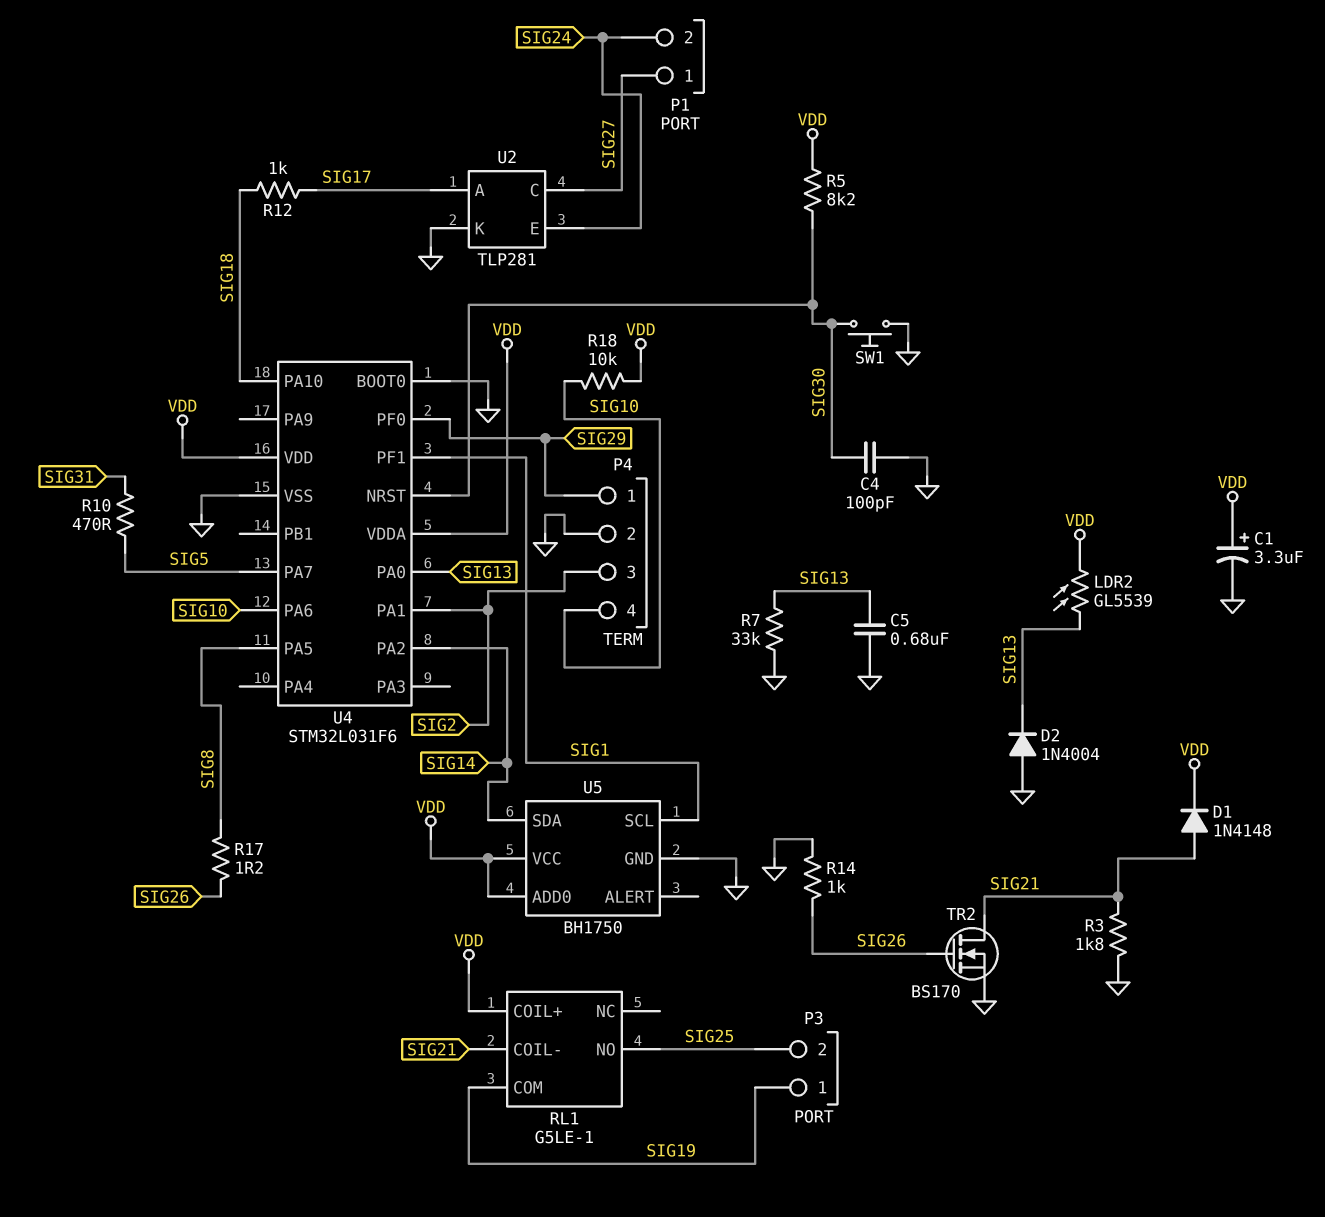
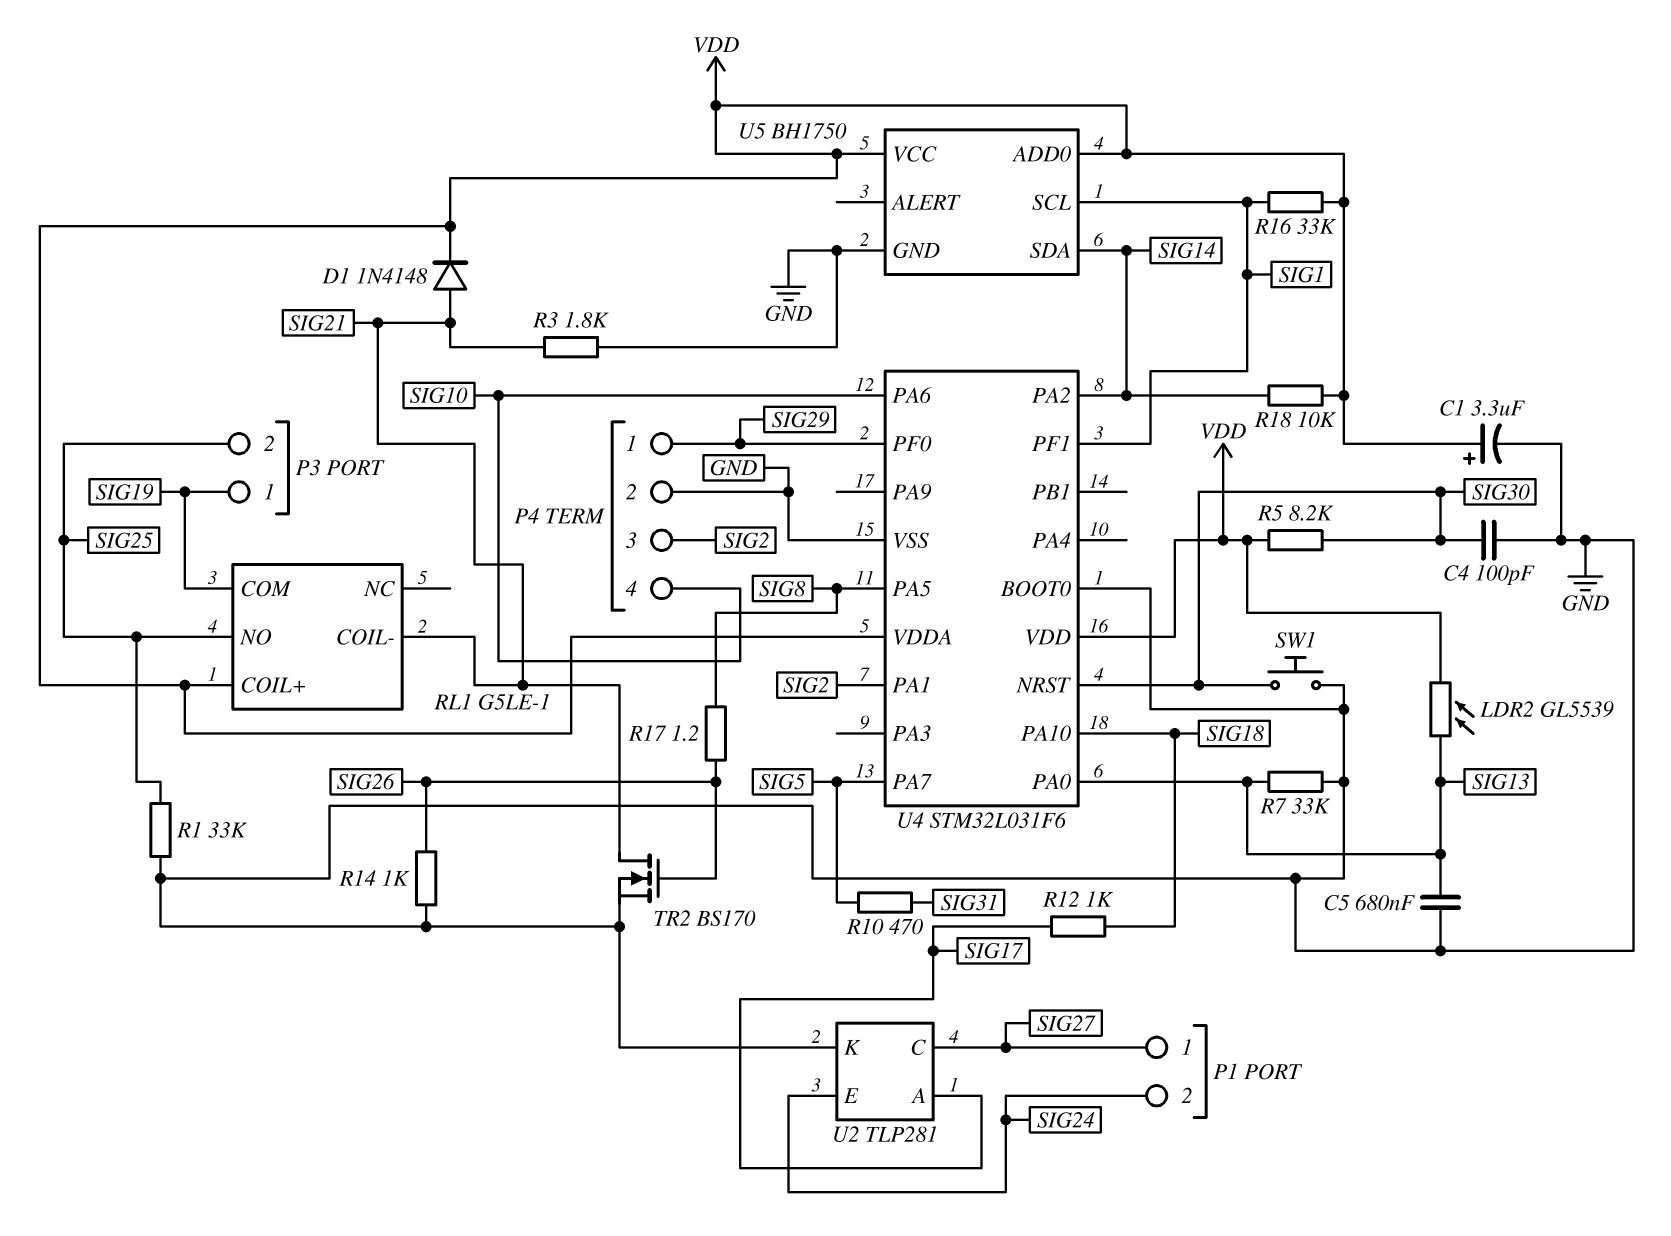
D2: diode 1N4004 (A GND, K SIG13) -> none
R1: none -> 33k (GND, SIG25)
R16: none -> 33k (SIG1, VDD)
R18: 10k (SIG10, VDD) -> 10k (SIG14, VDD)

